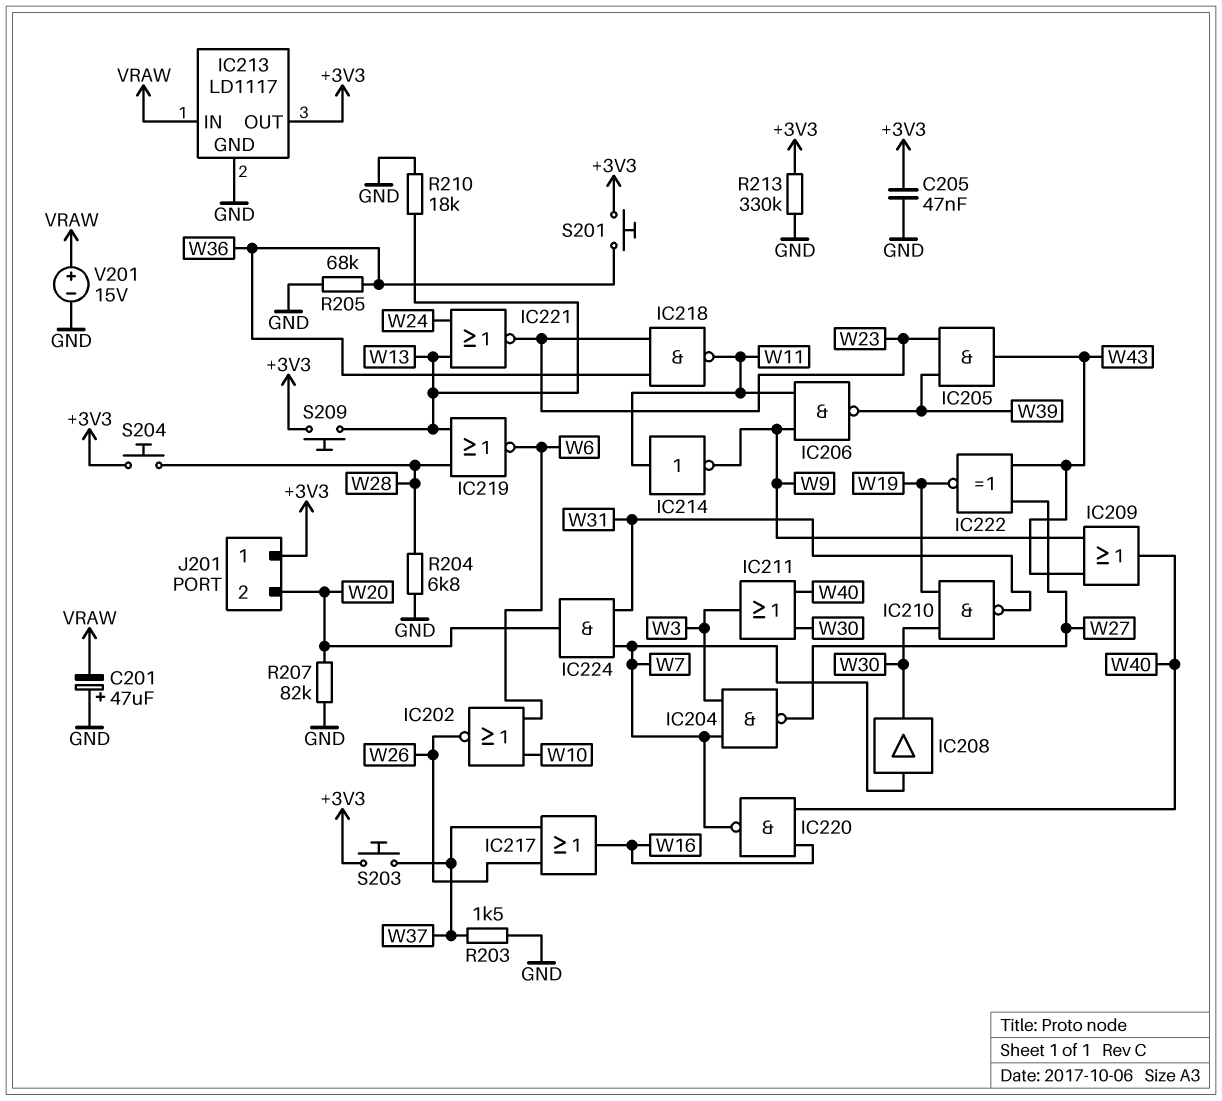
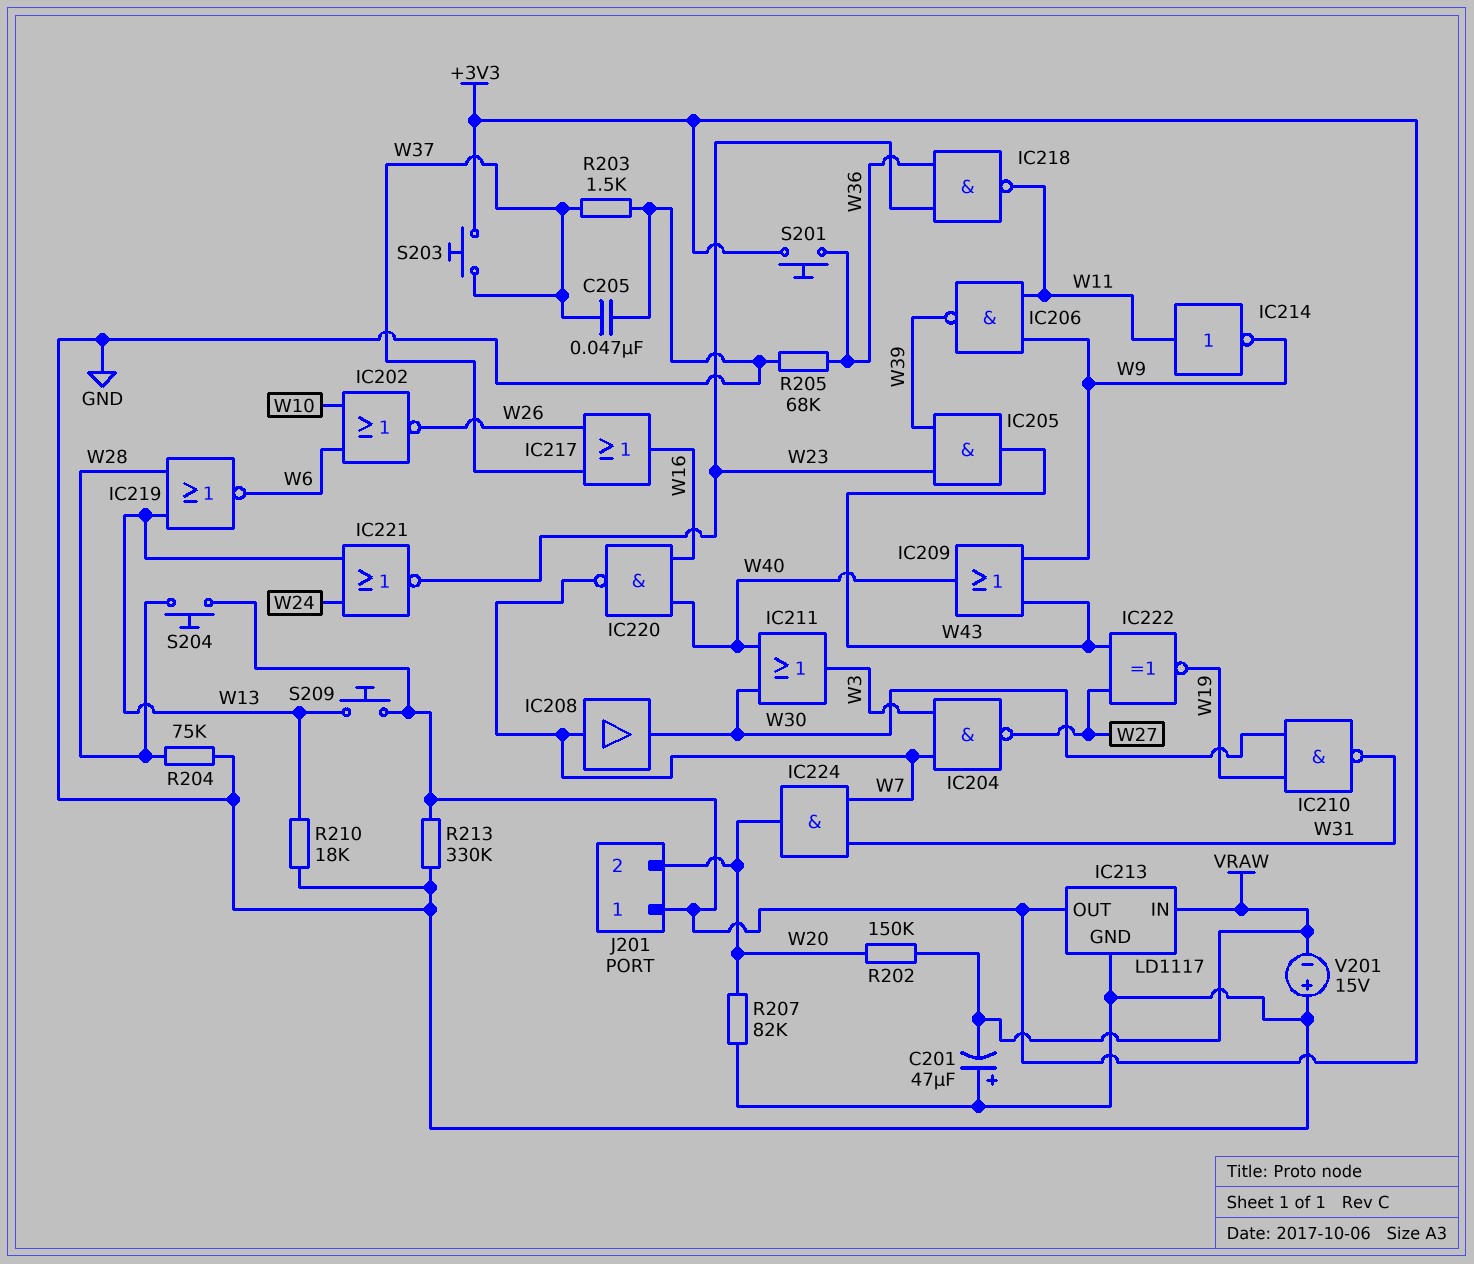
C205: 47nF (+3V3, GND) -> 47nF (GND, W37)
R202: none -> 150k (VRAW, W20)
R204: 6.8k (GND, W28) -> 75k (GND, W28)
V201: 15V (plus VRAW, minus GND) -> 15V (plus GND, minus VRAW)

